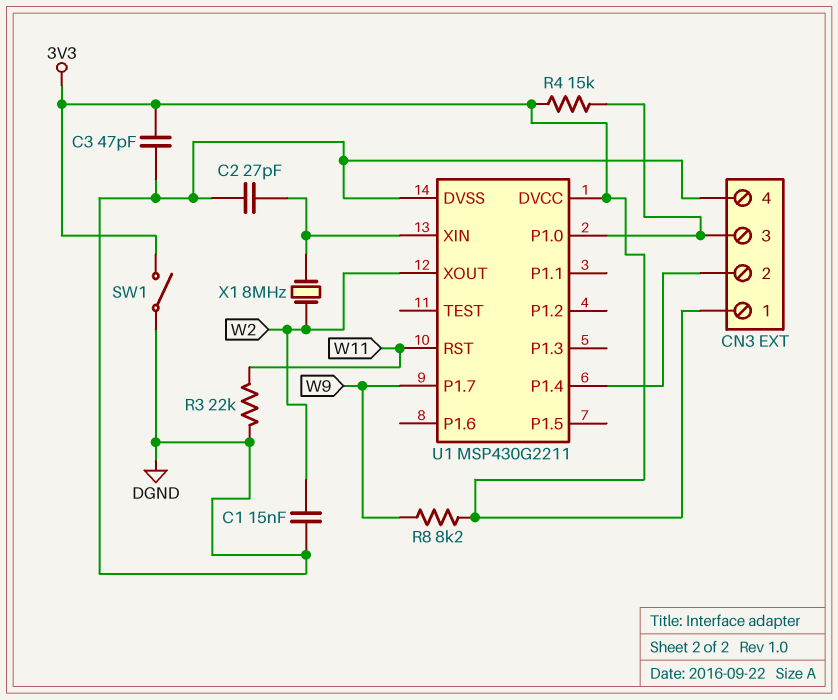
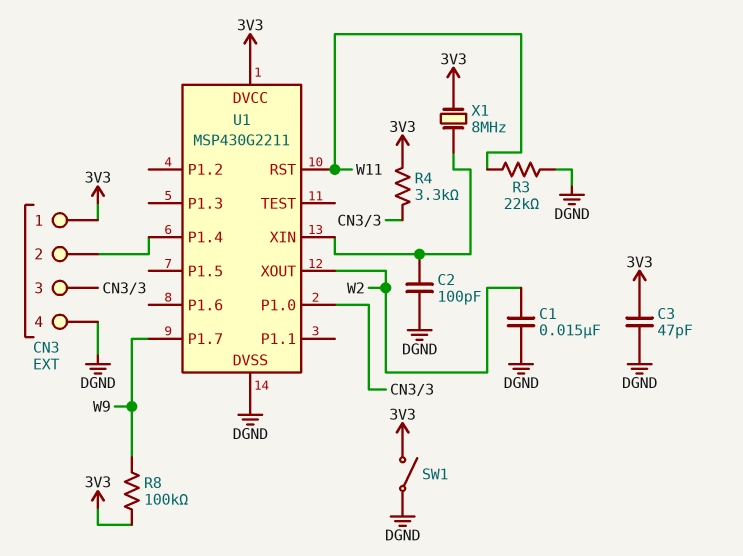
C2: 27pF (DGND, U1/XIN) -> 100pF (DGND, U1/XIN)
R4: 15k (3V3, CN3/3) -> 3.3k (3V3, CN3/3)
R8: 8.2k (3V3, W9) -> 100k (3V3, W9)
X1: 8MHz (U1/XIN, W2) -> 8MHz (3V3, U1/XIN)

